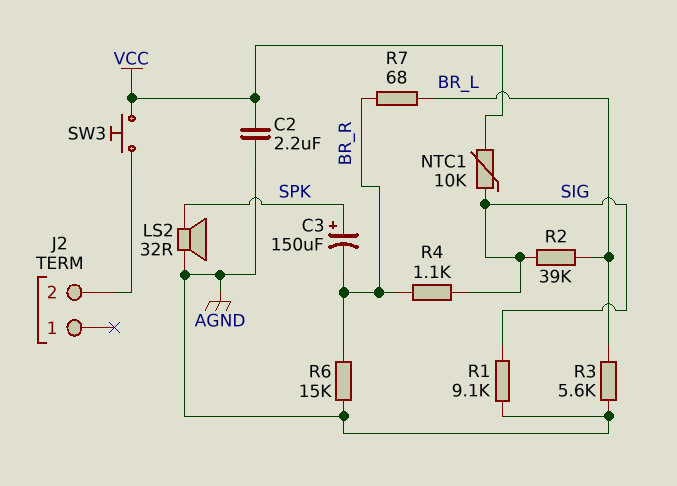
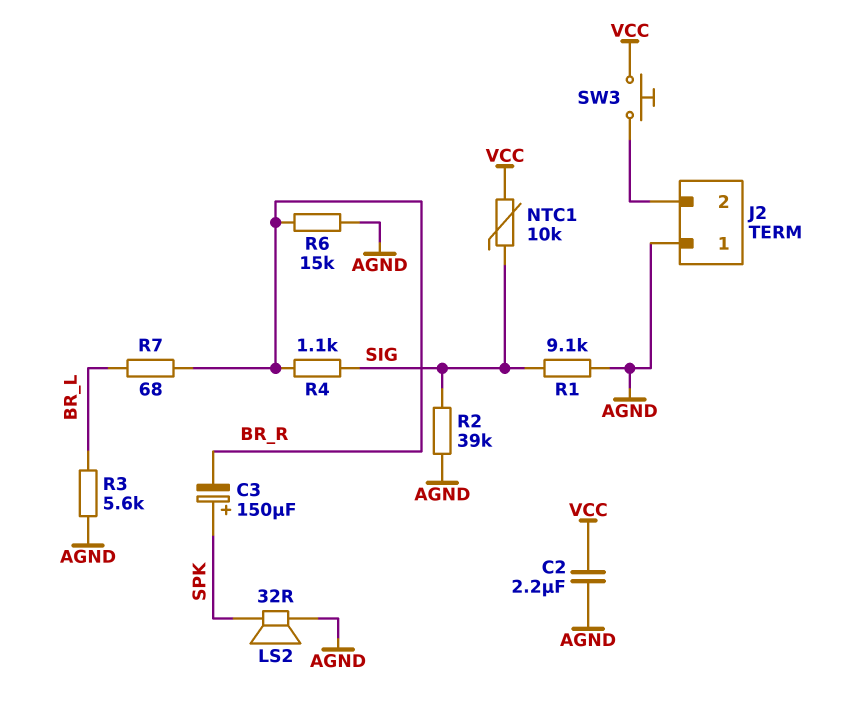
J2 pin 1: none -> AGND
R2: 39k (BR_L, SIG) -> 39k (AGND, SIG)

